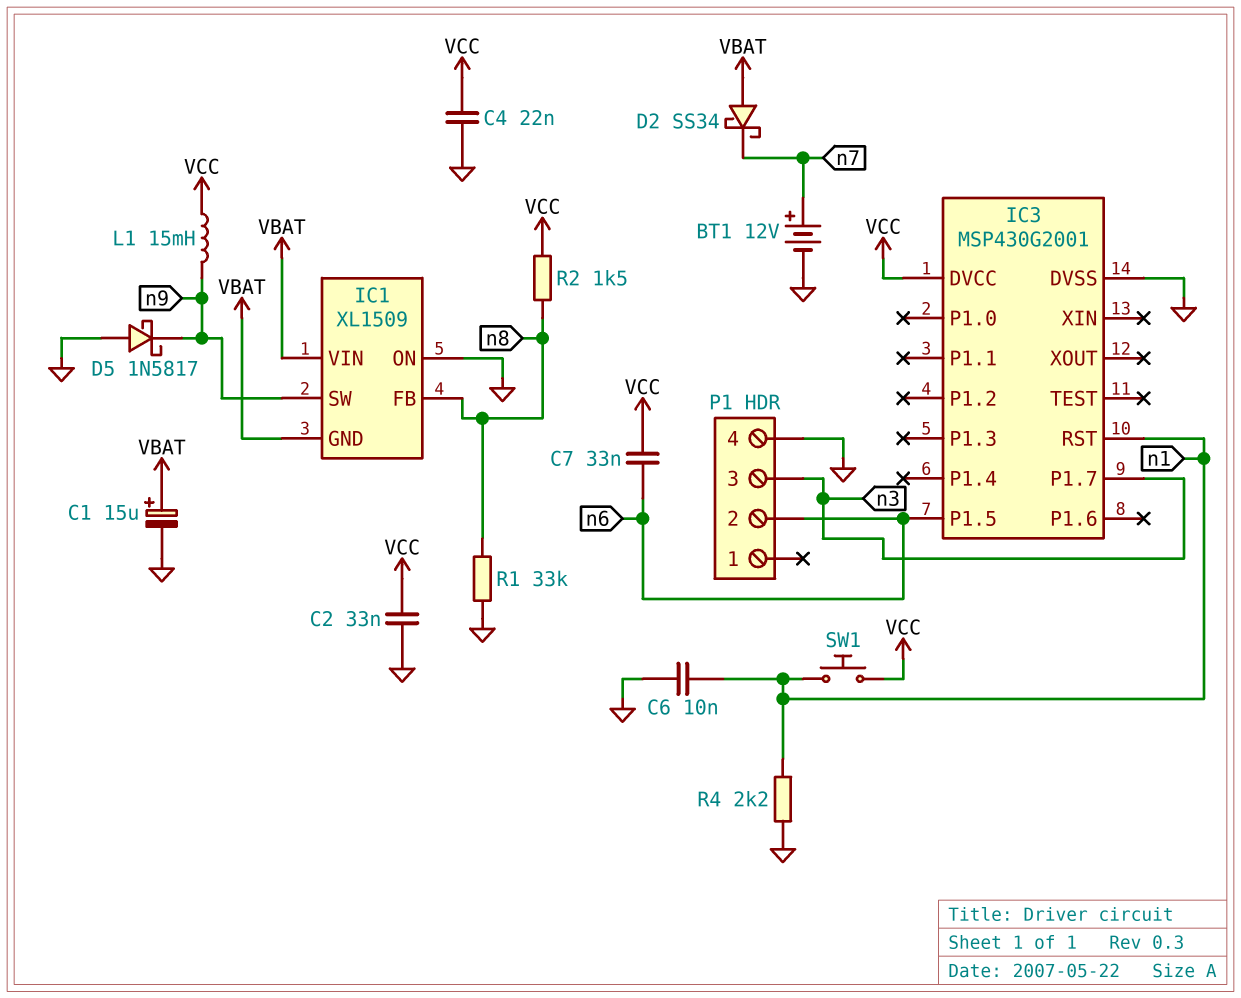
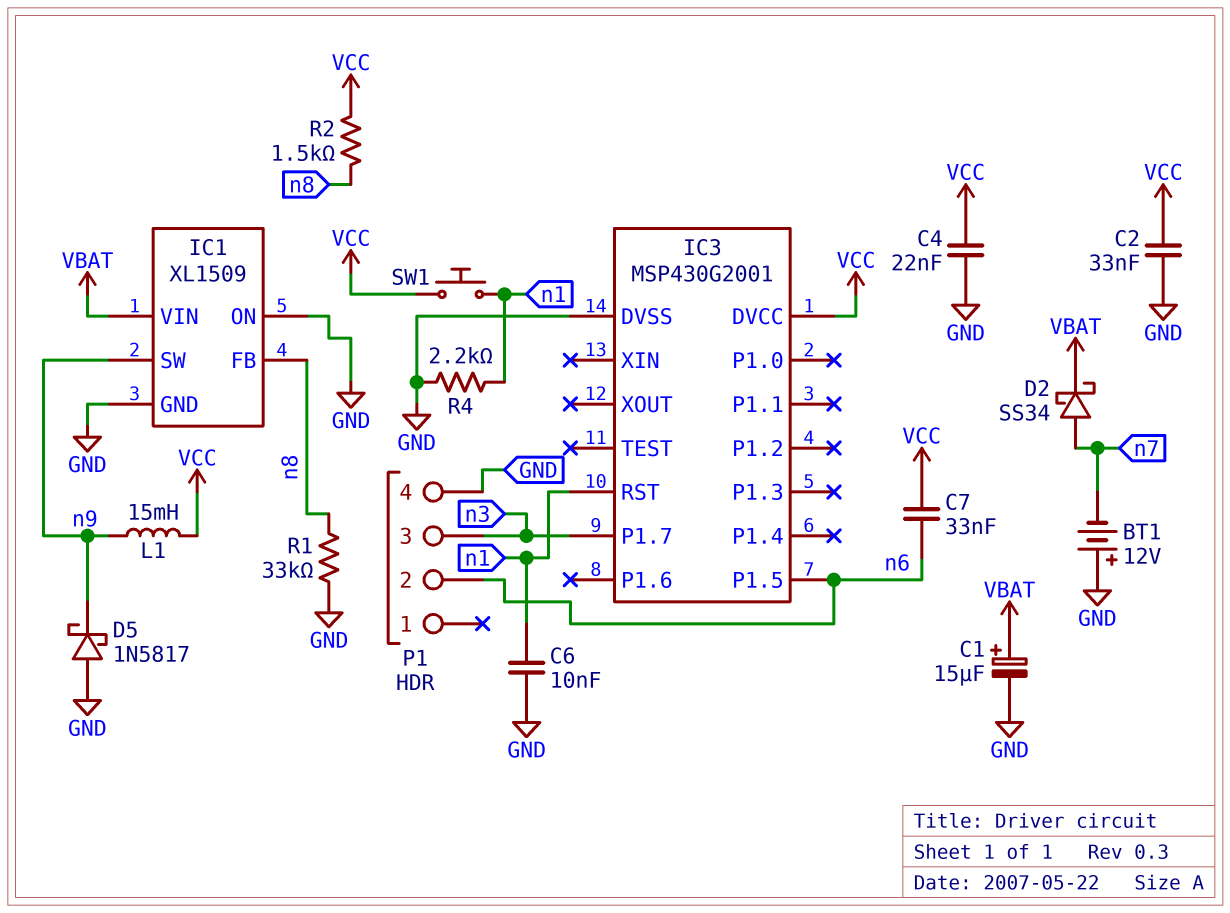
BT1: 12V (plus n7, minus GND) -> 12V (plus GND, minus n7)
D2: schottky SS34 (A VBAT, K n7) -> schottky SS34 (A n7, K VBAT)
IC1 pin GND: VBAT -> GND

